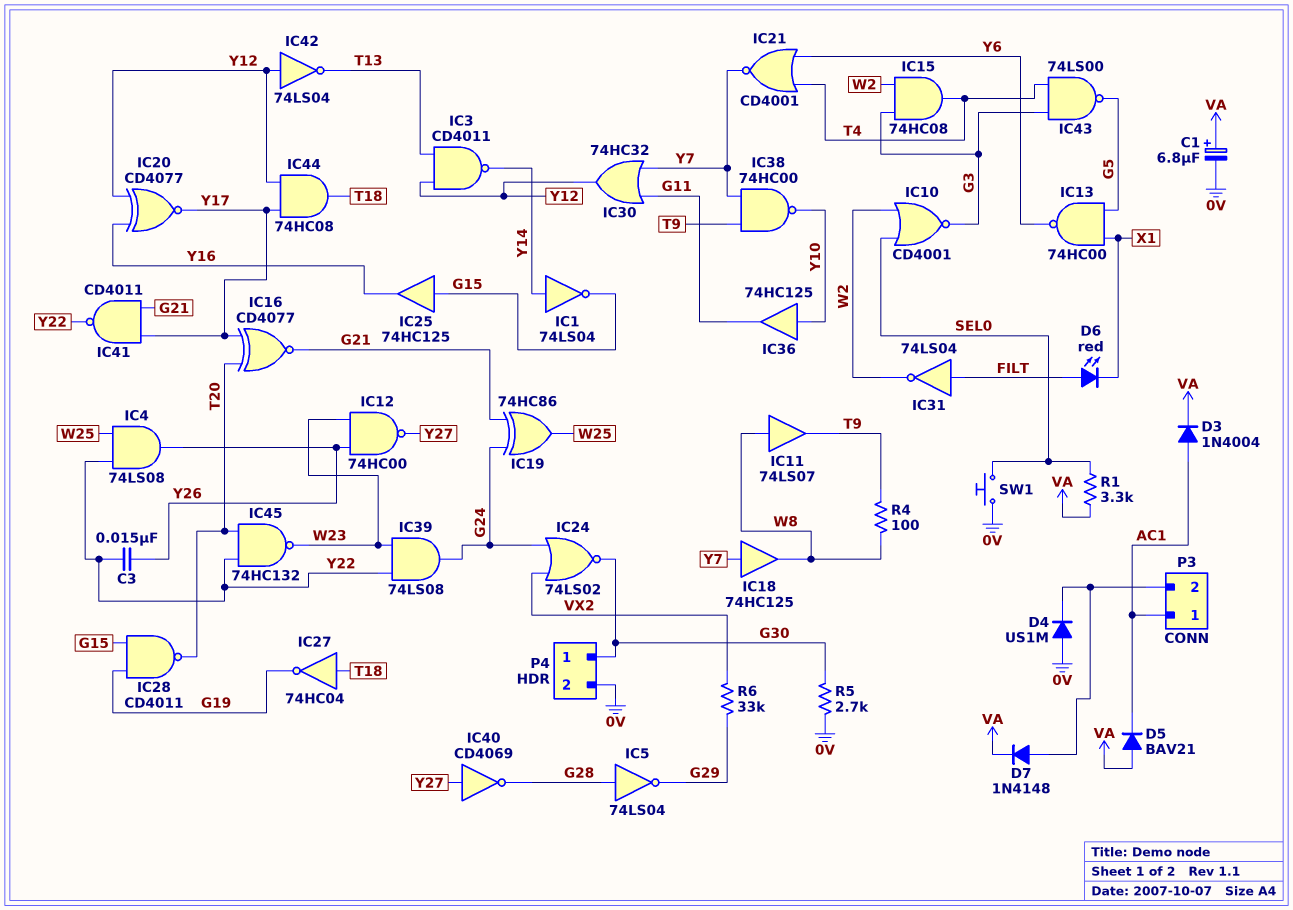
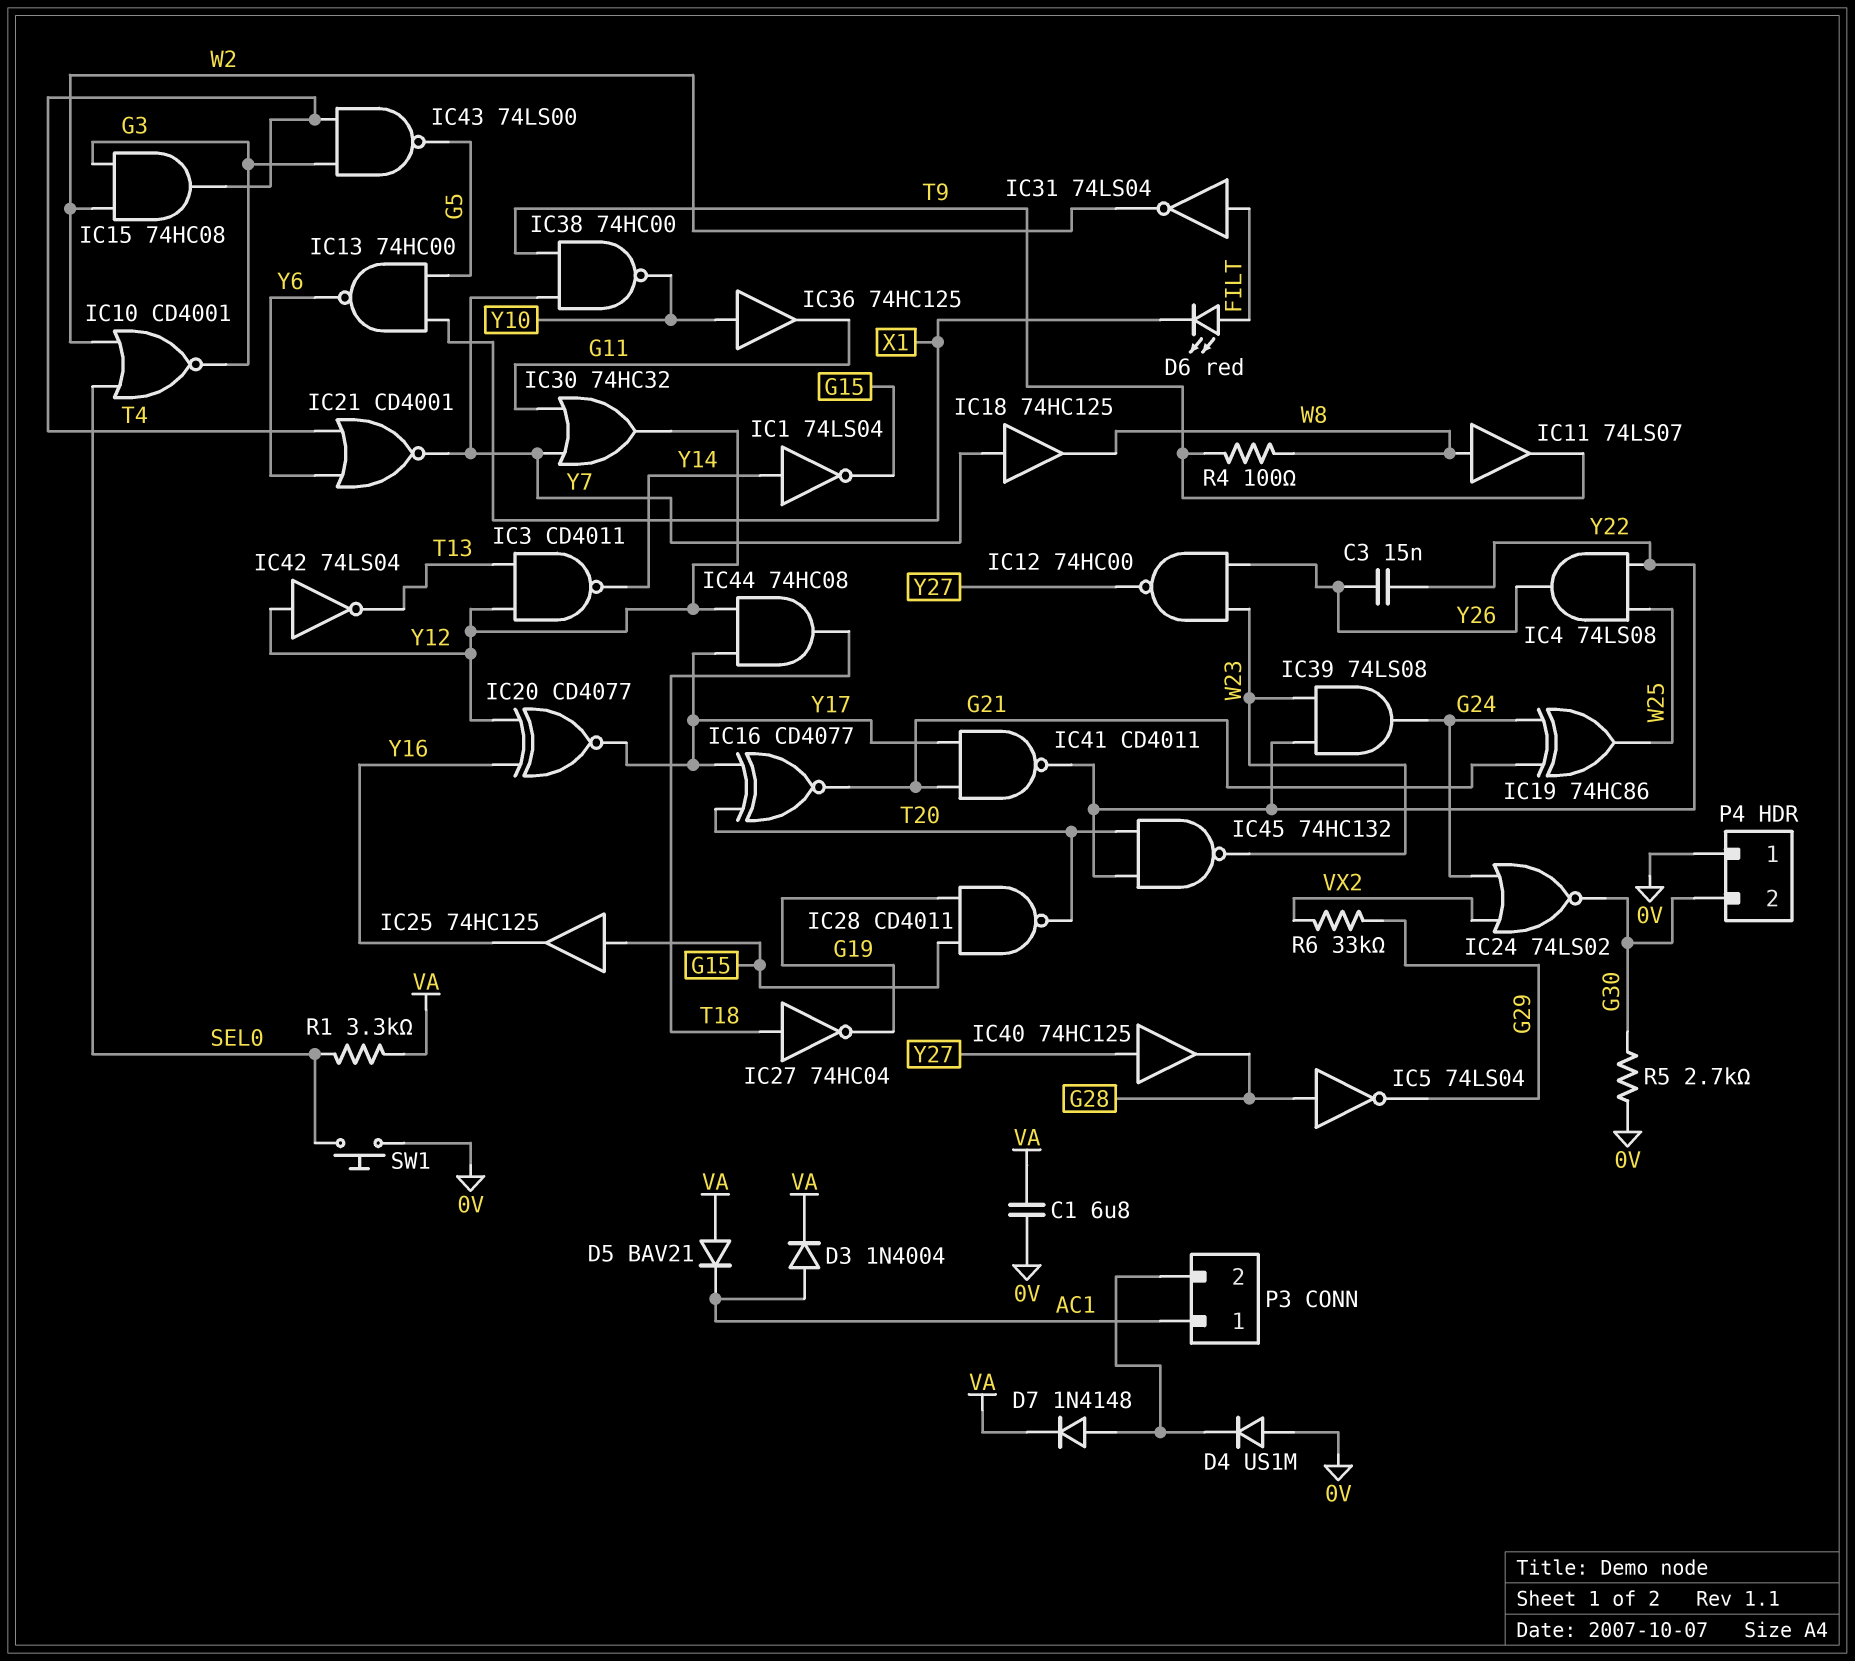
C1: 6.8uF (plus VA, minus 0V) -> 6.8uF (0V, VA)
IC40: NOT CD4069 (in Y27, out G28) -> buffer 74HC125 (in Y27, out G28)
P4 pin 1: G30 -> 0V
P4 pin 2: 0V -> G30

